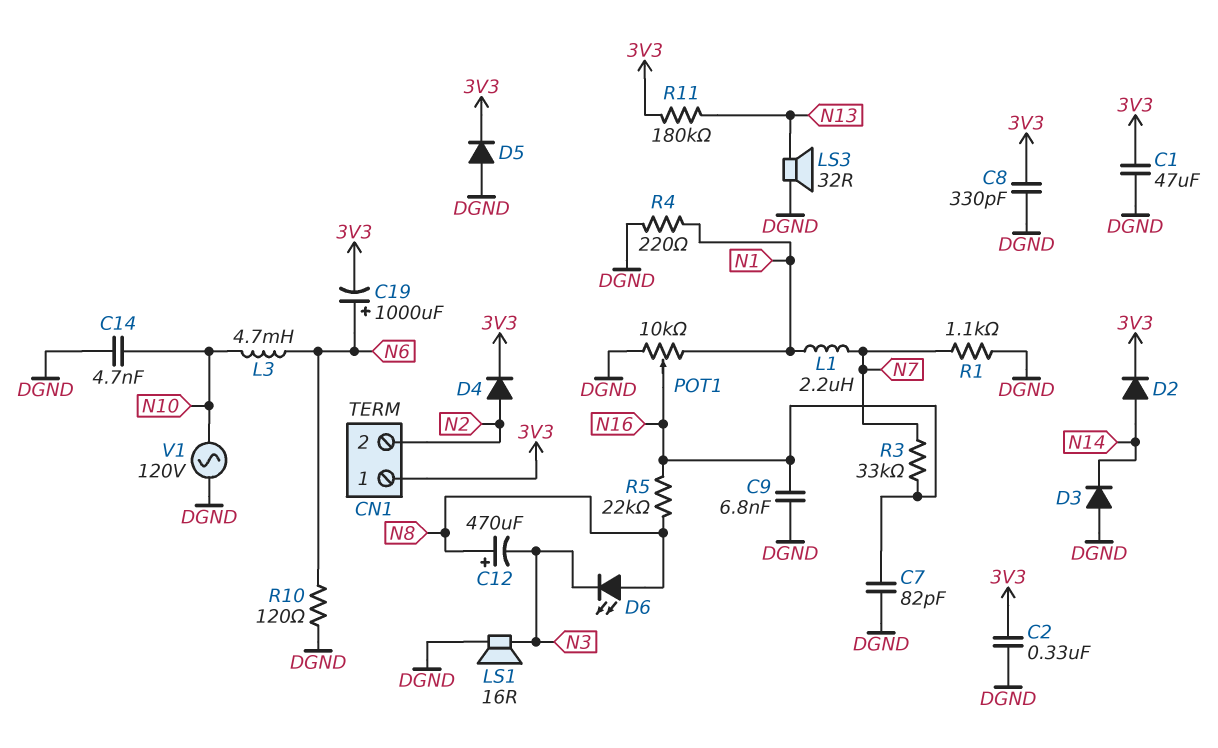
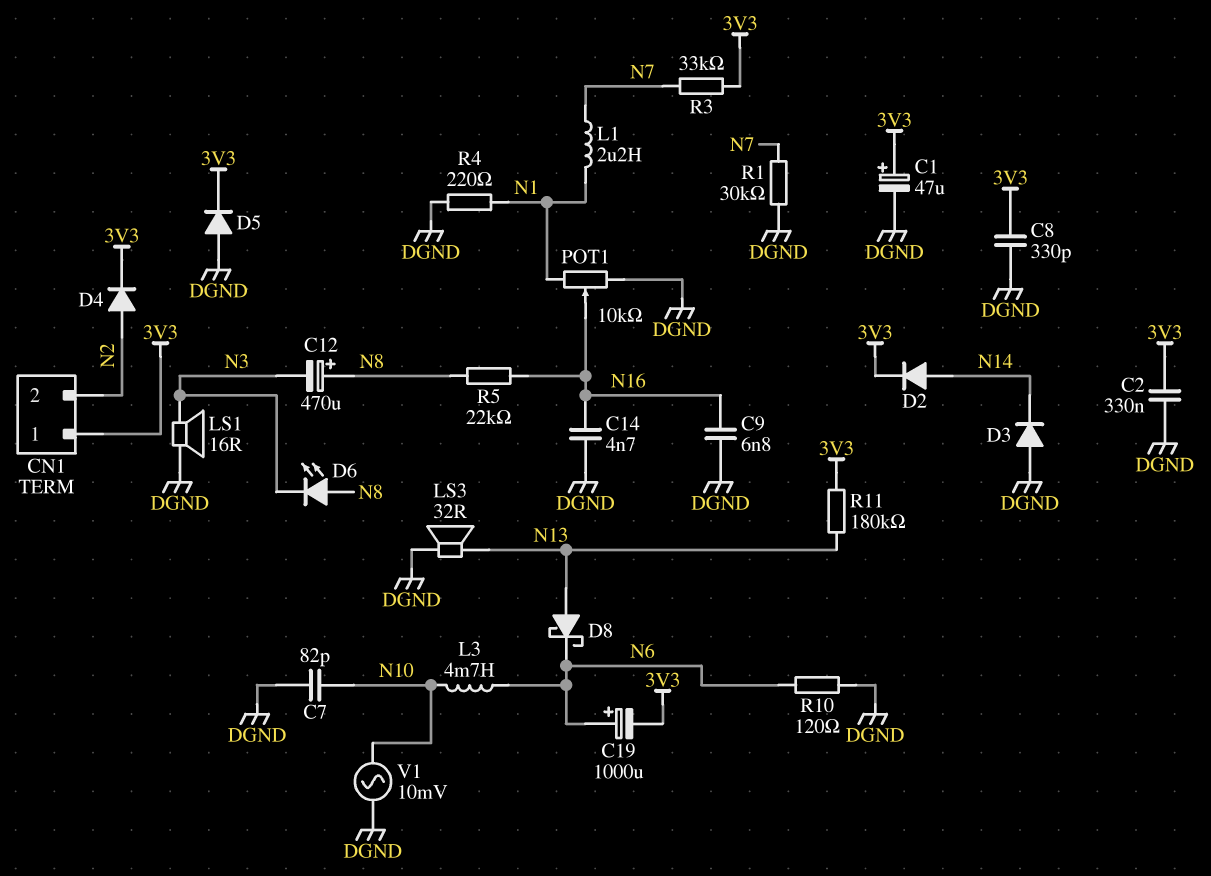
C1: 47uF (3V3, DGND) -> 47uF (plus 3V3, minus DGND)
C7: 82pF (DGND, N16) -> 82pF (DGND, N10)
C14: 4.7nF (DGND, N10) -> 4.7nF (DGND, N16)
D8: none -> schottky (A N13, K N6)
R1: 1.1k (DGND, N7) -> 30k (DGND, N7)
R3: 33k (N7, N16) -> 33k (3V3, N7)
V1: AC 120V (DGND, N10) -> AC 10mV (DGND, N10)

